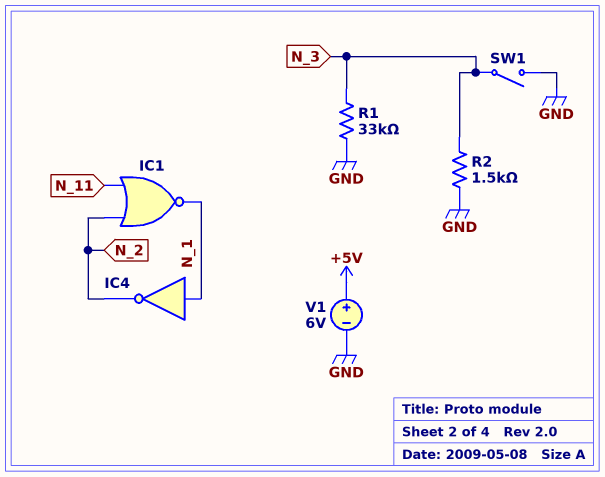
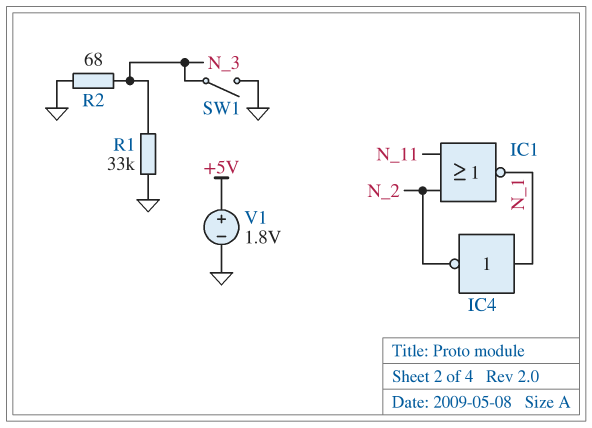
R2: 1.5k (GND, N_3) -> 68 (GND, N_3)
V1: 6V (plus +5V, minus GND) -> 1.8V (plus +5V, minus GND)

